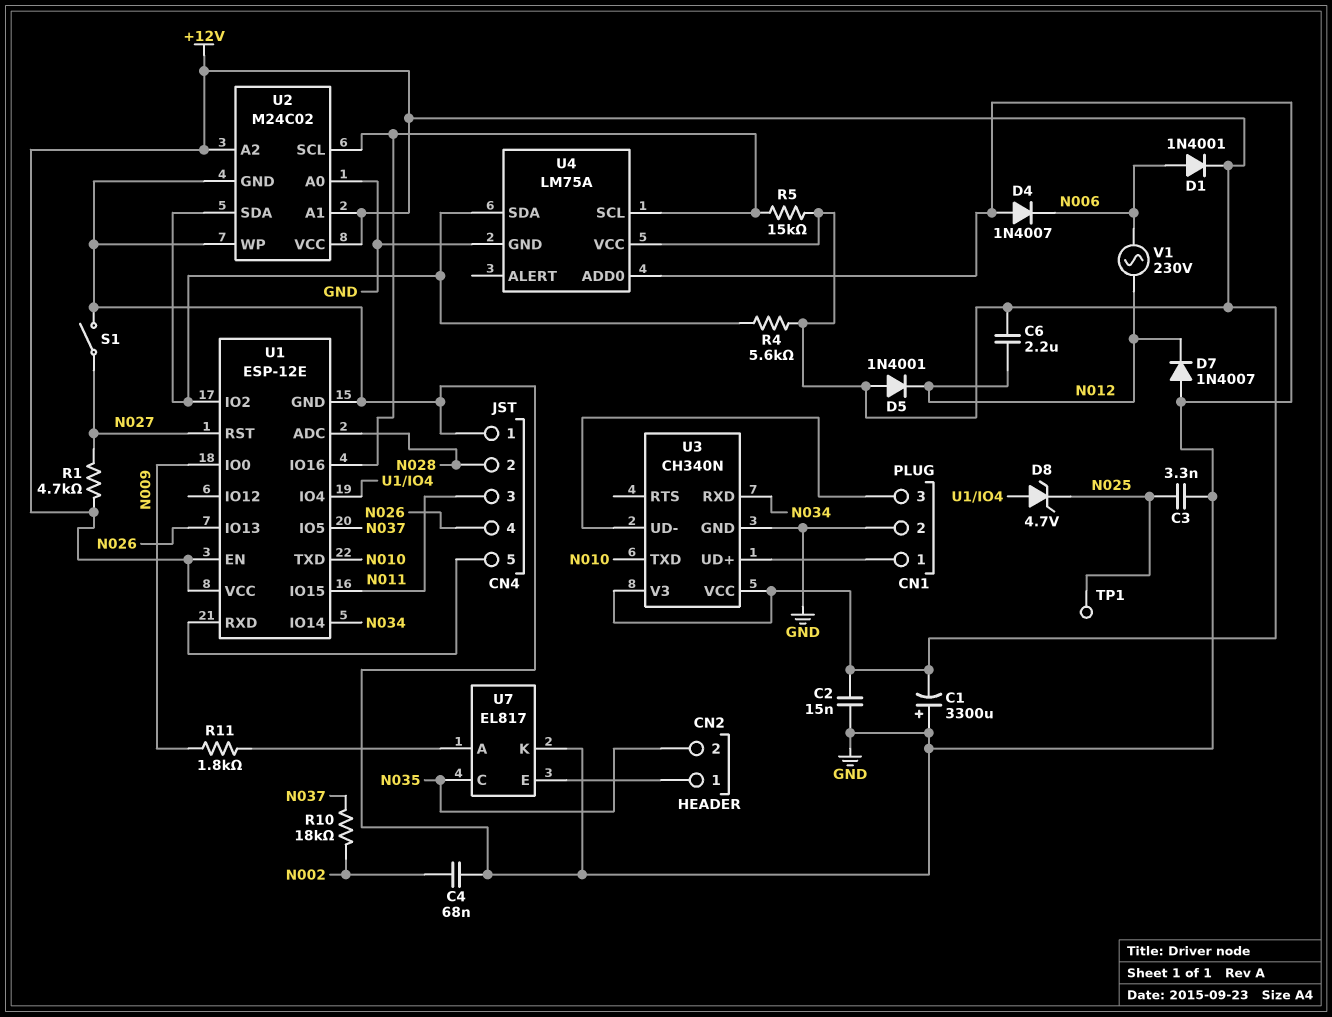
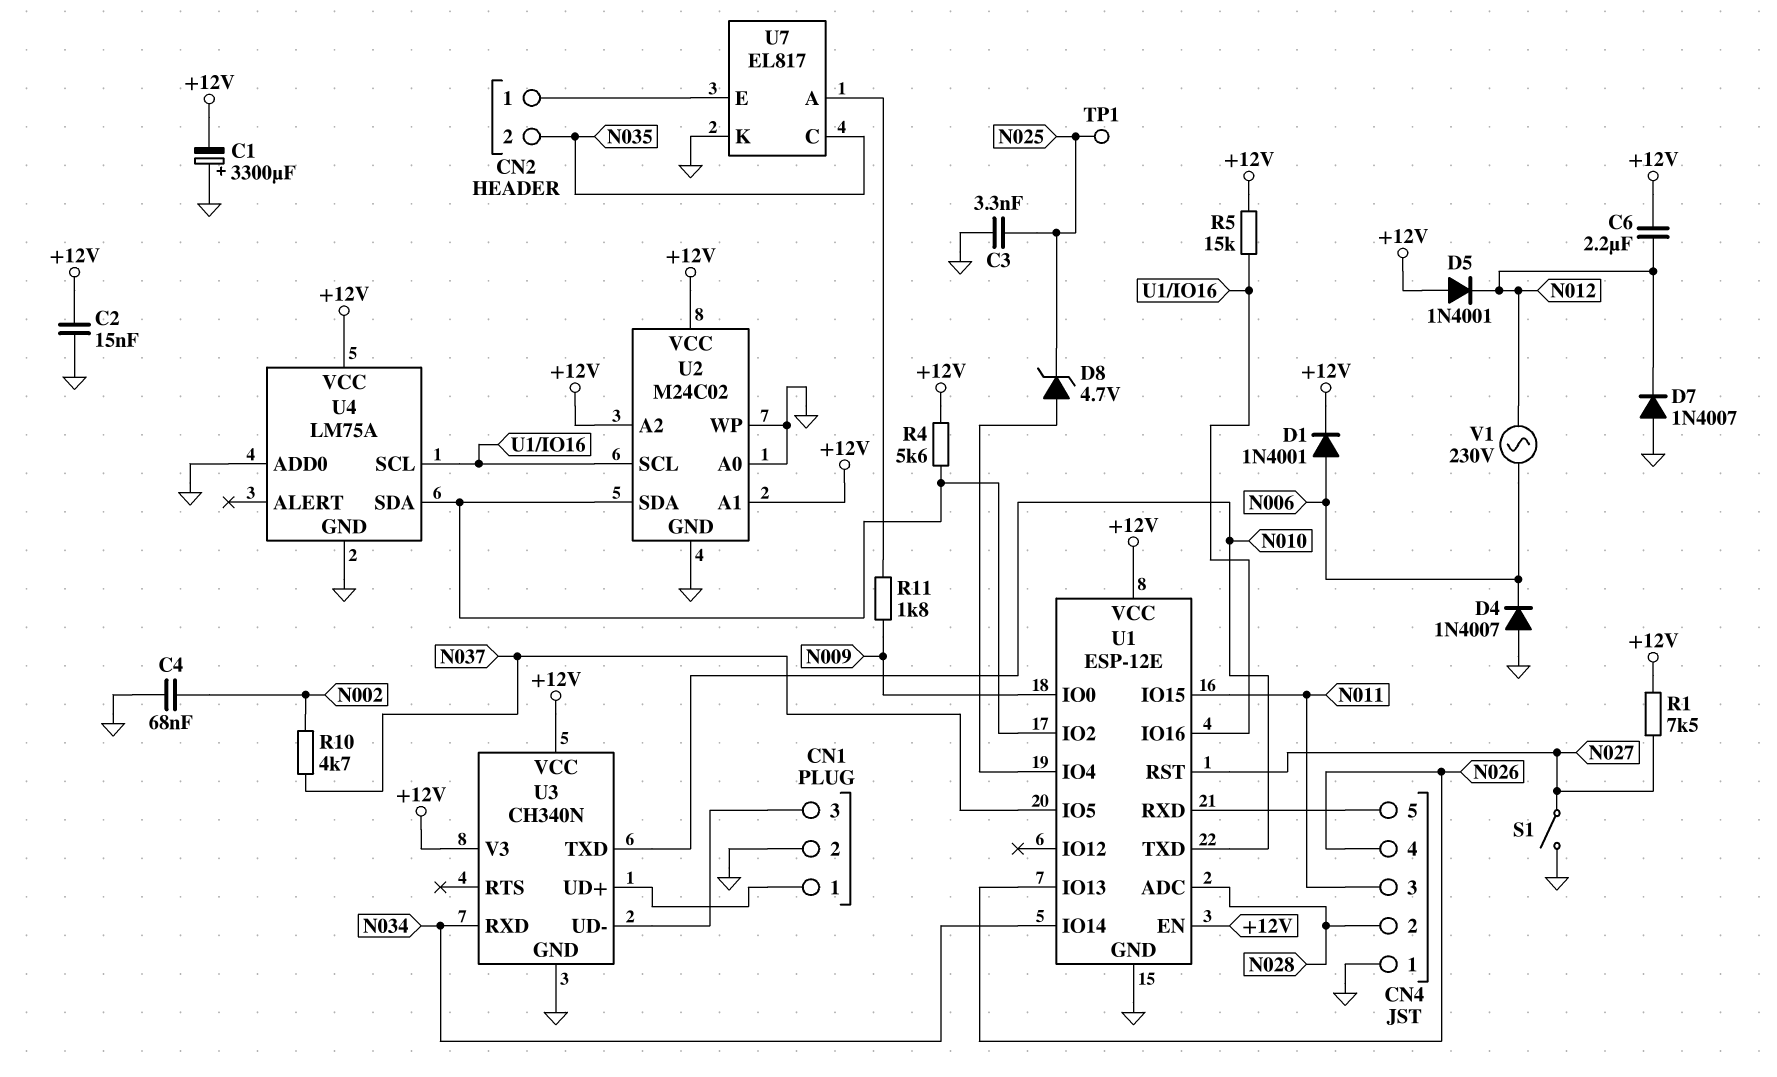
R1: 4.7k (+12V, N027) -> 7.5k (+12V, N027)
R10: 18k (N002, N037) -> 4.7k (N002, N037)

